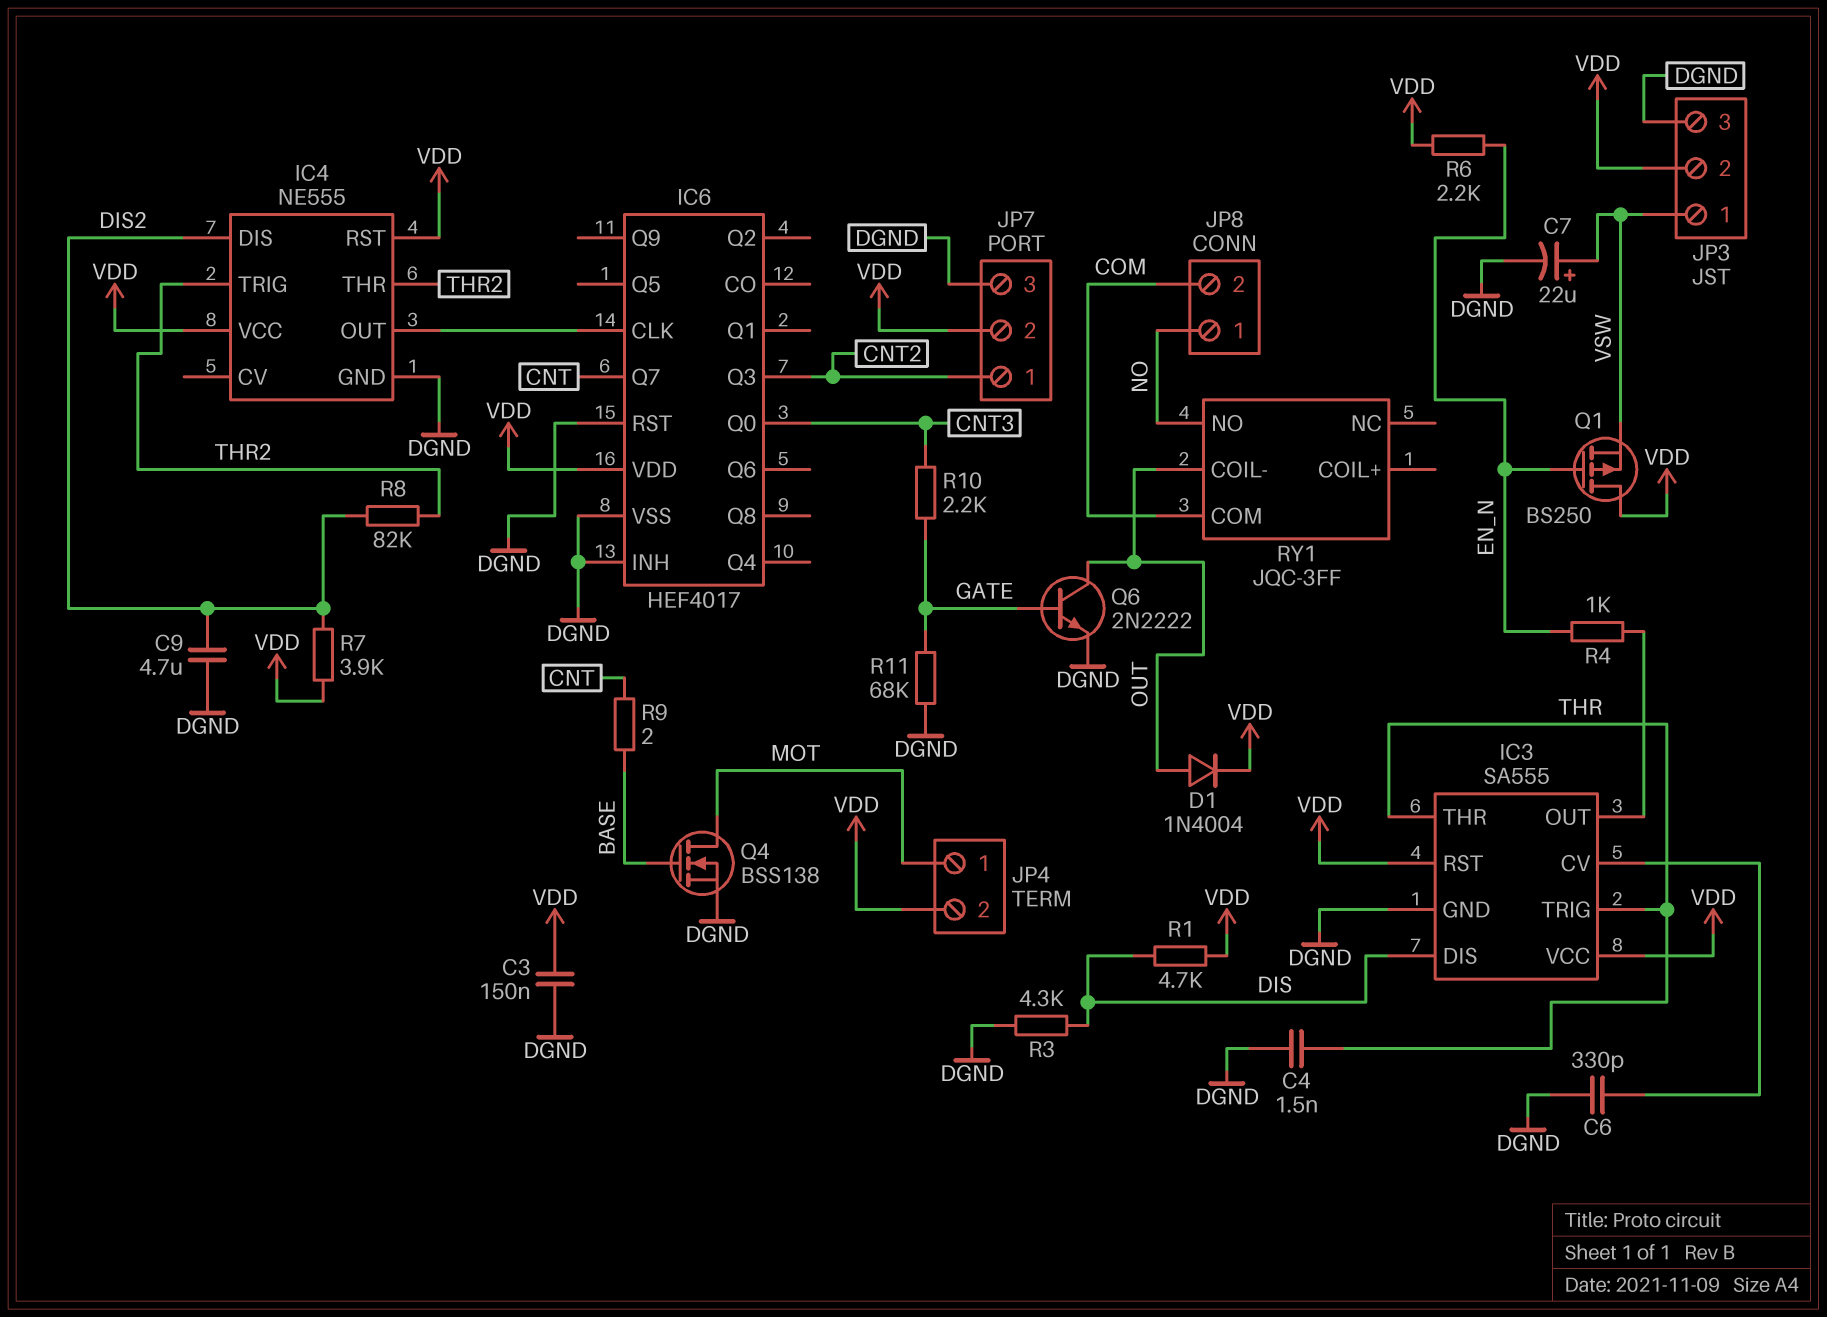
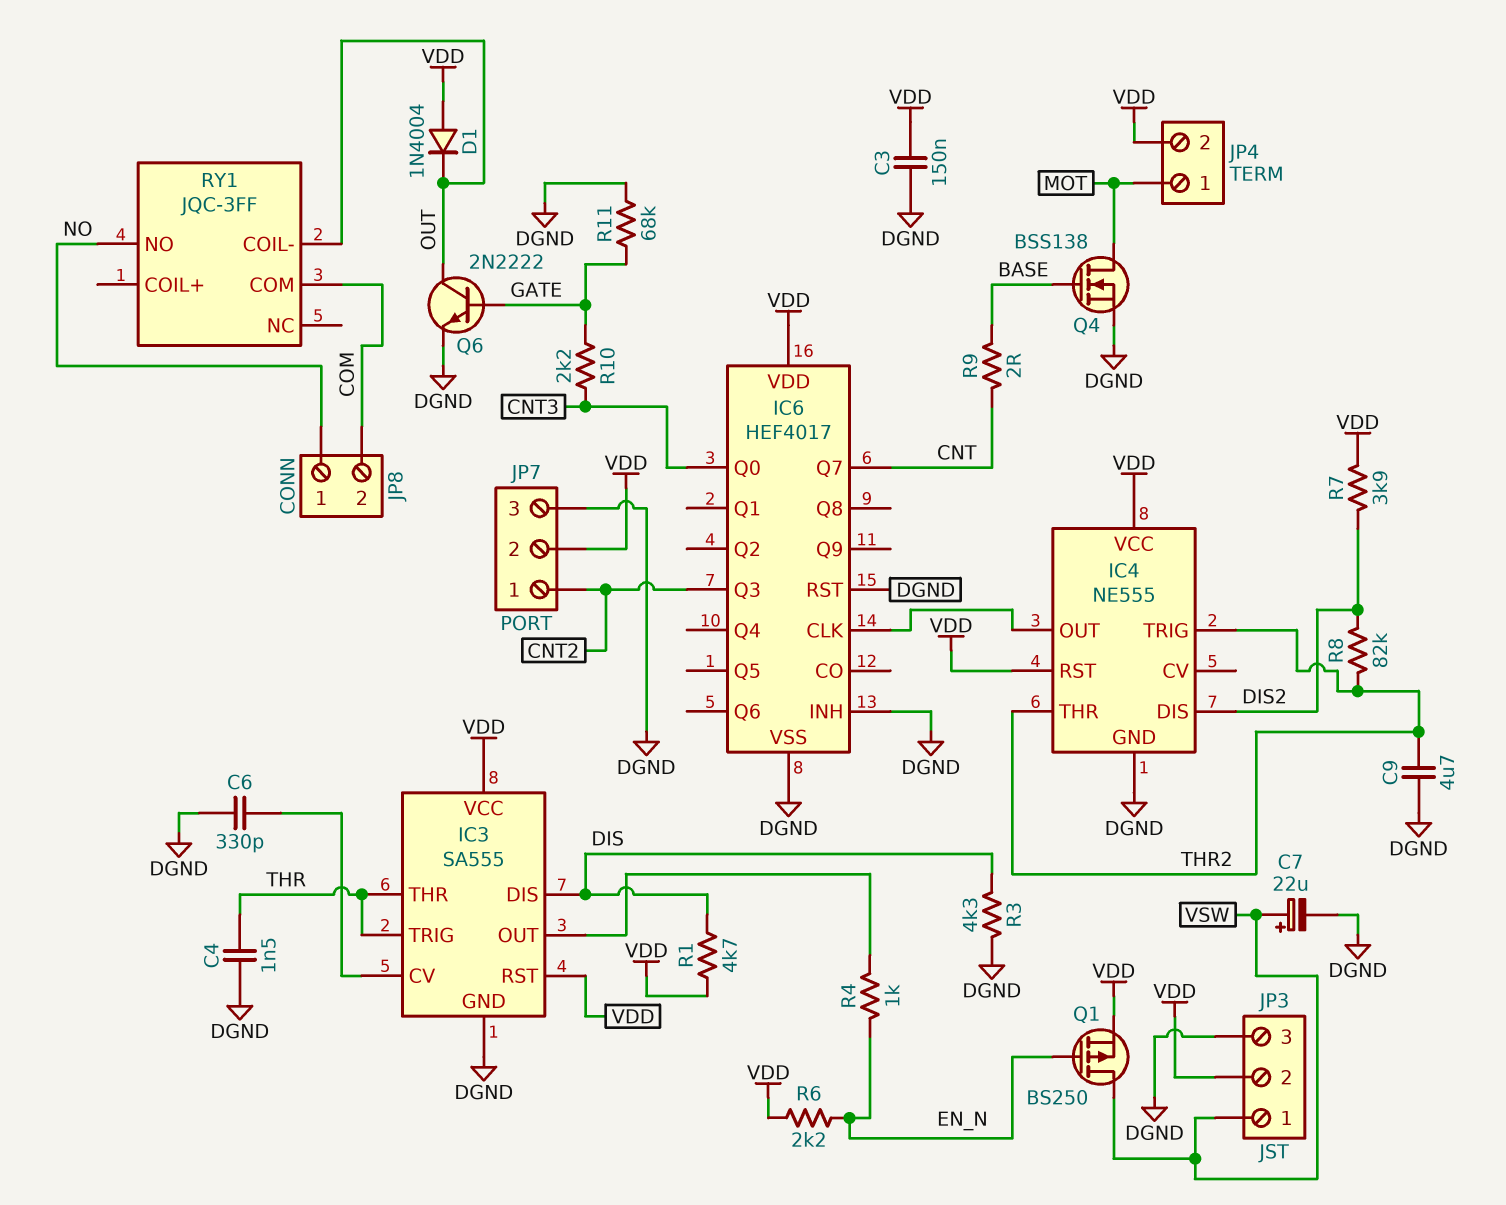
C9: 4.7uF (DGND, DIS2) -> 4.7uF (DGND, THR2)
D1: diode 1N4004 (A OUT, K VDD) -> diode 1N4004 (A VDD, K OUT)
Q1: PMOS BS250 (G EN_N, D VDD, S VSW) -> PMOS BS250 (G EN_N, D VSW, S VDD)

